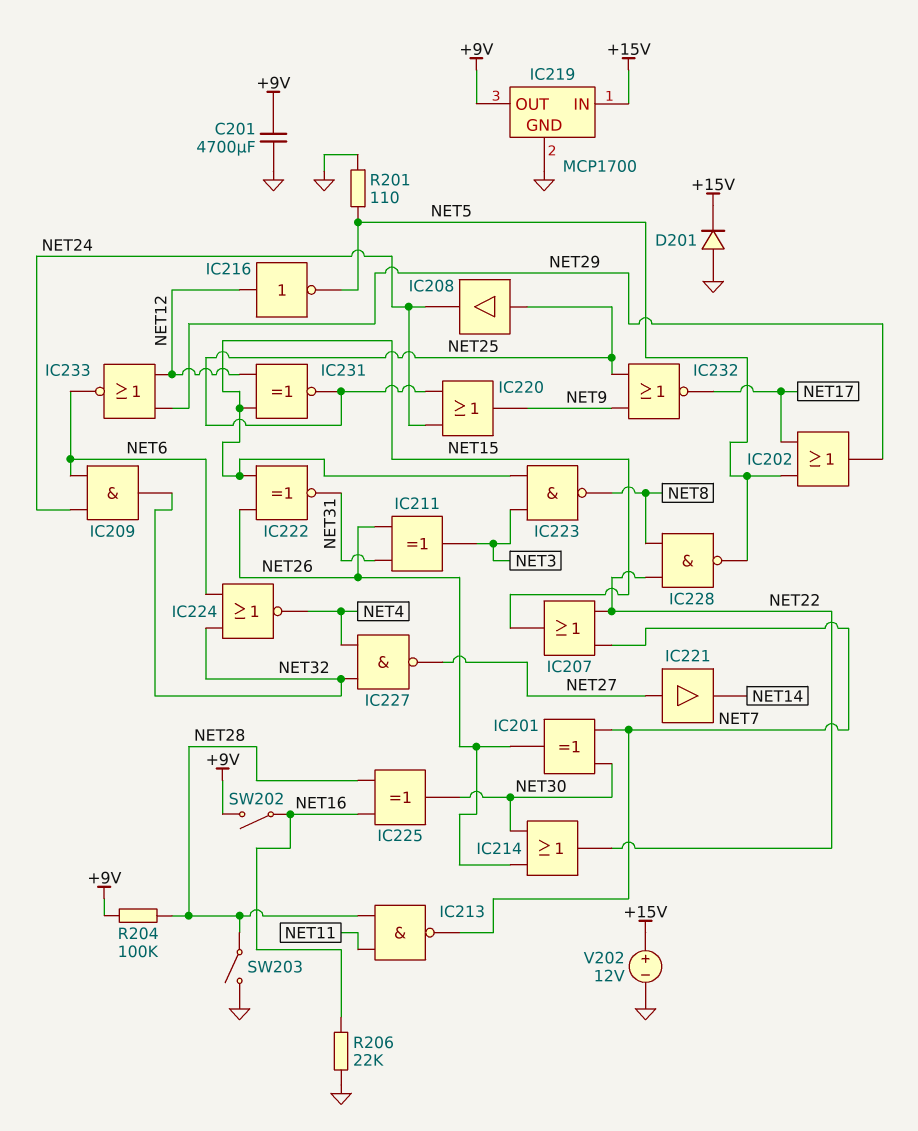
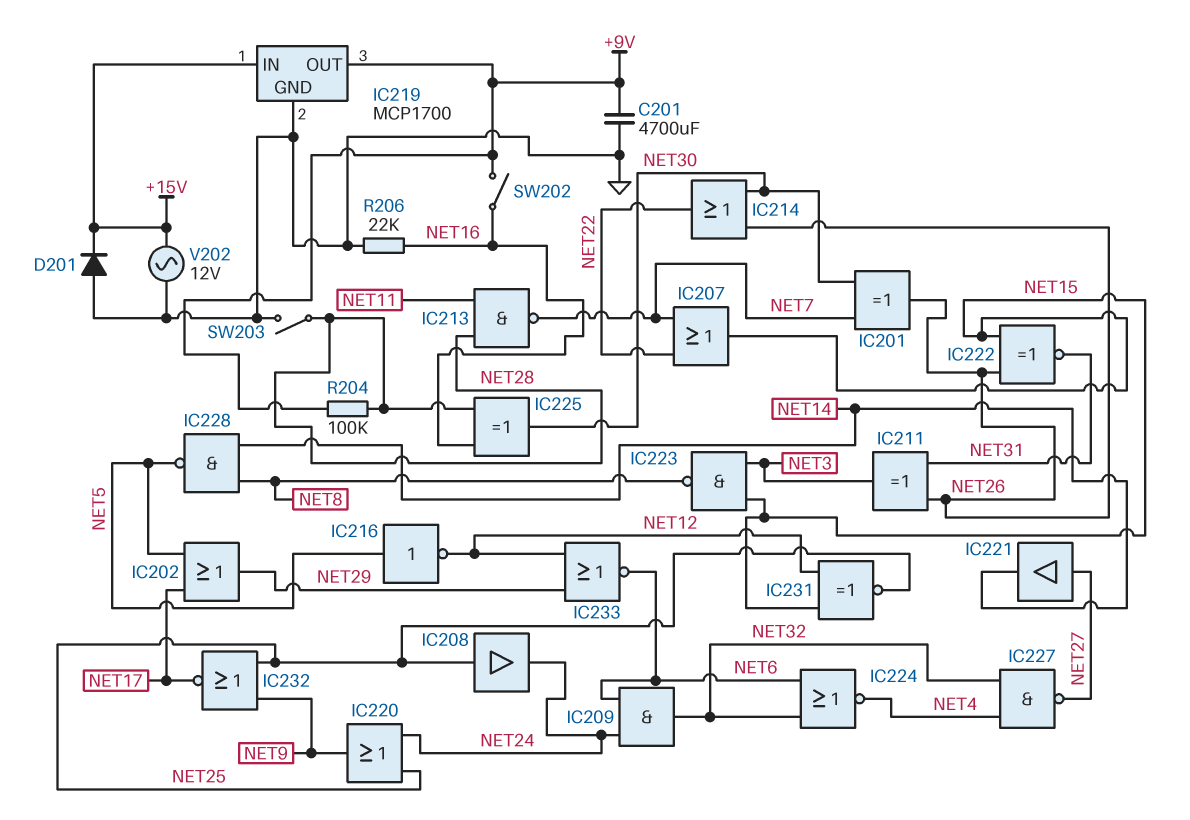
IC216: NOT (in NET12, out NET5) -> NOT (in NET5, out NET12)
IC228: NAND (in NET8, in NET22, out NET5) -> NAND (in NET8, in NET14, out NET5)
R201: 110 (GND, NET5) -> none
V202: 12V (plus +15V, minus GND) -> AC 12V (+15V, GND)

